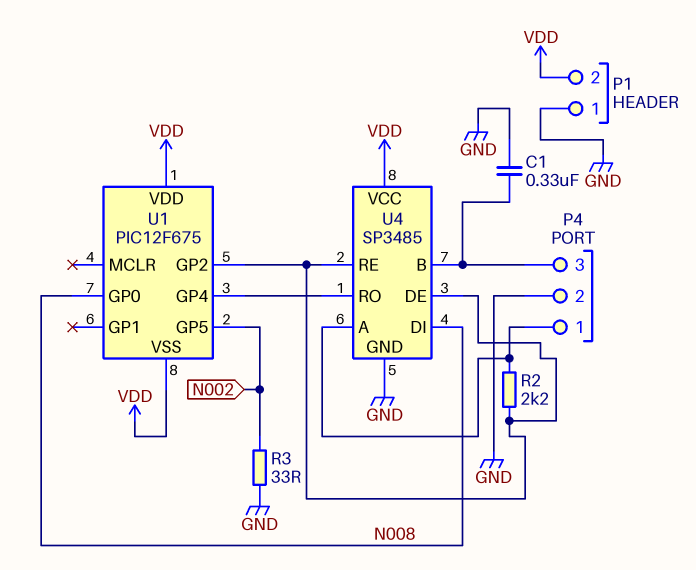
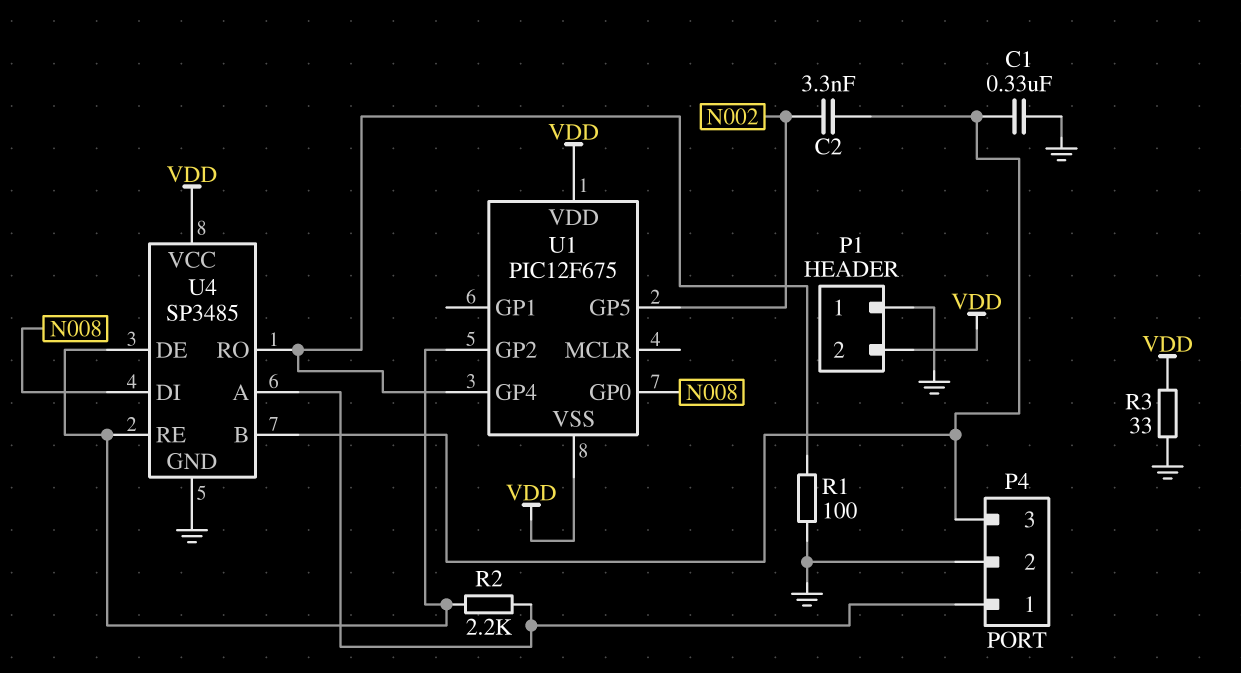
C2: none -> 3.3nF (N002, P4/3)
R1: none -> 100 (GND, U1/GP4)
R3: 33 (GND, N002) -> 33 (GND, VDD)

